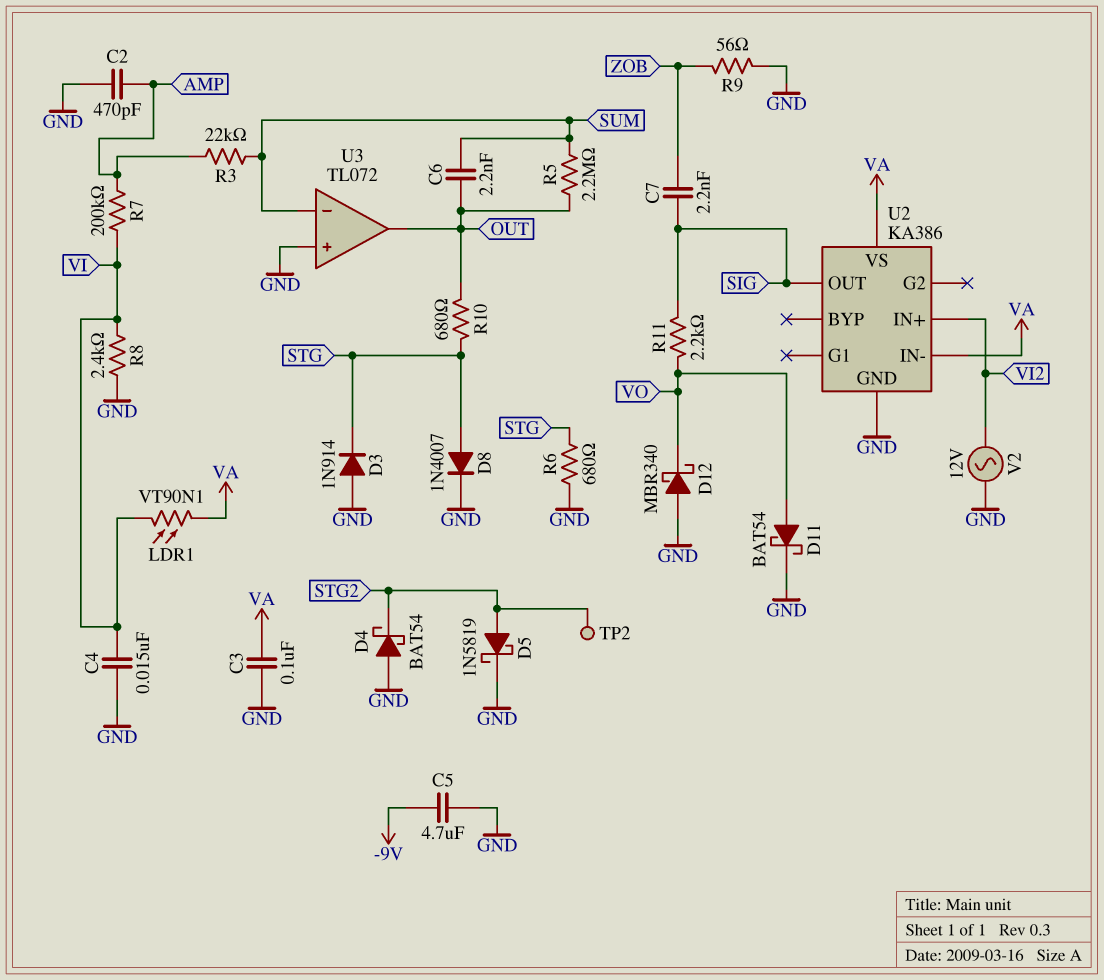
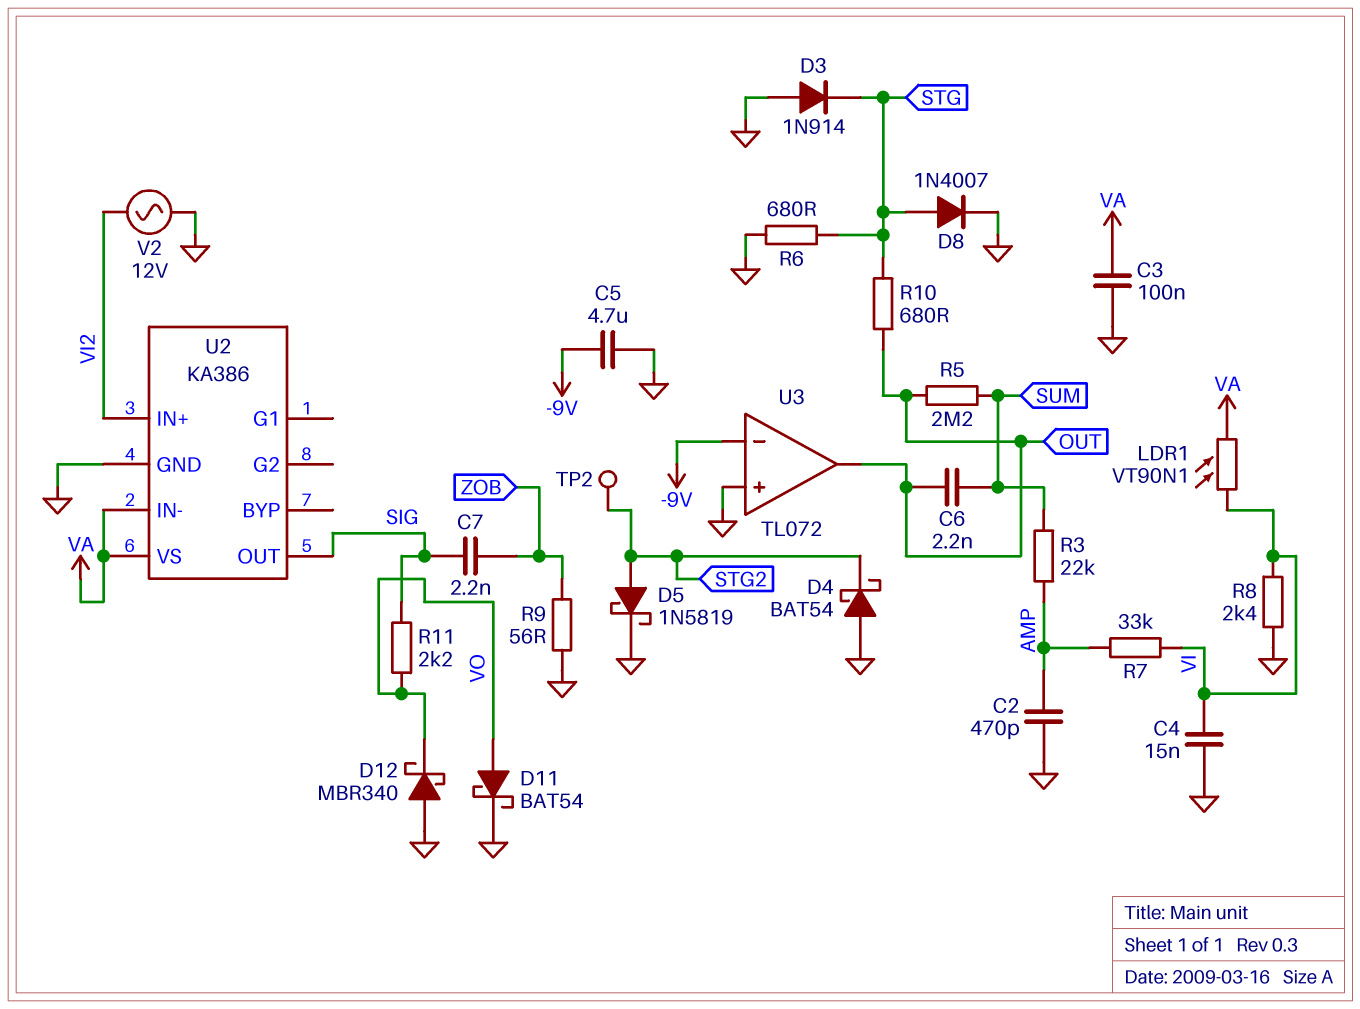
R7: 200k (AMP, VI) -> 33k (AMP, VI)
U3 pin in-: SUM -> -9V

